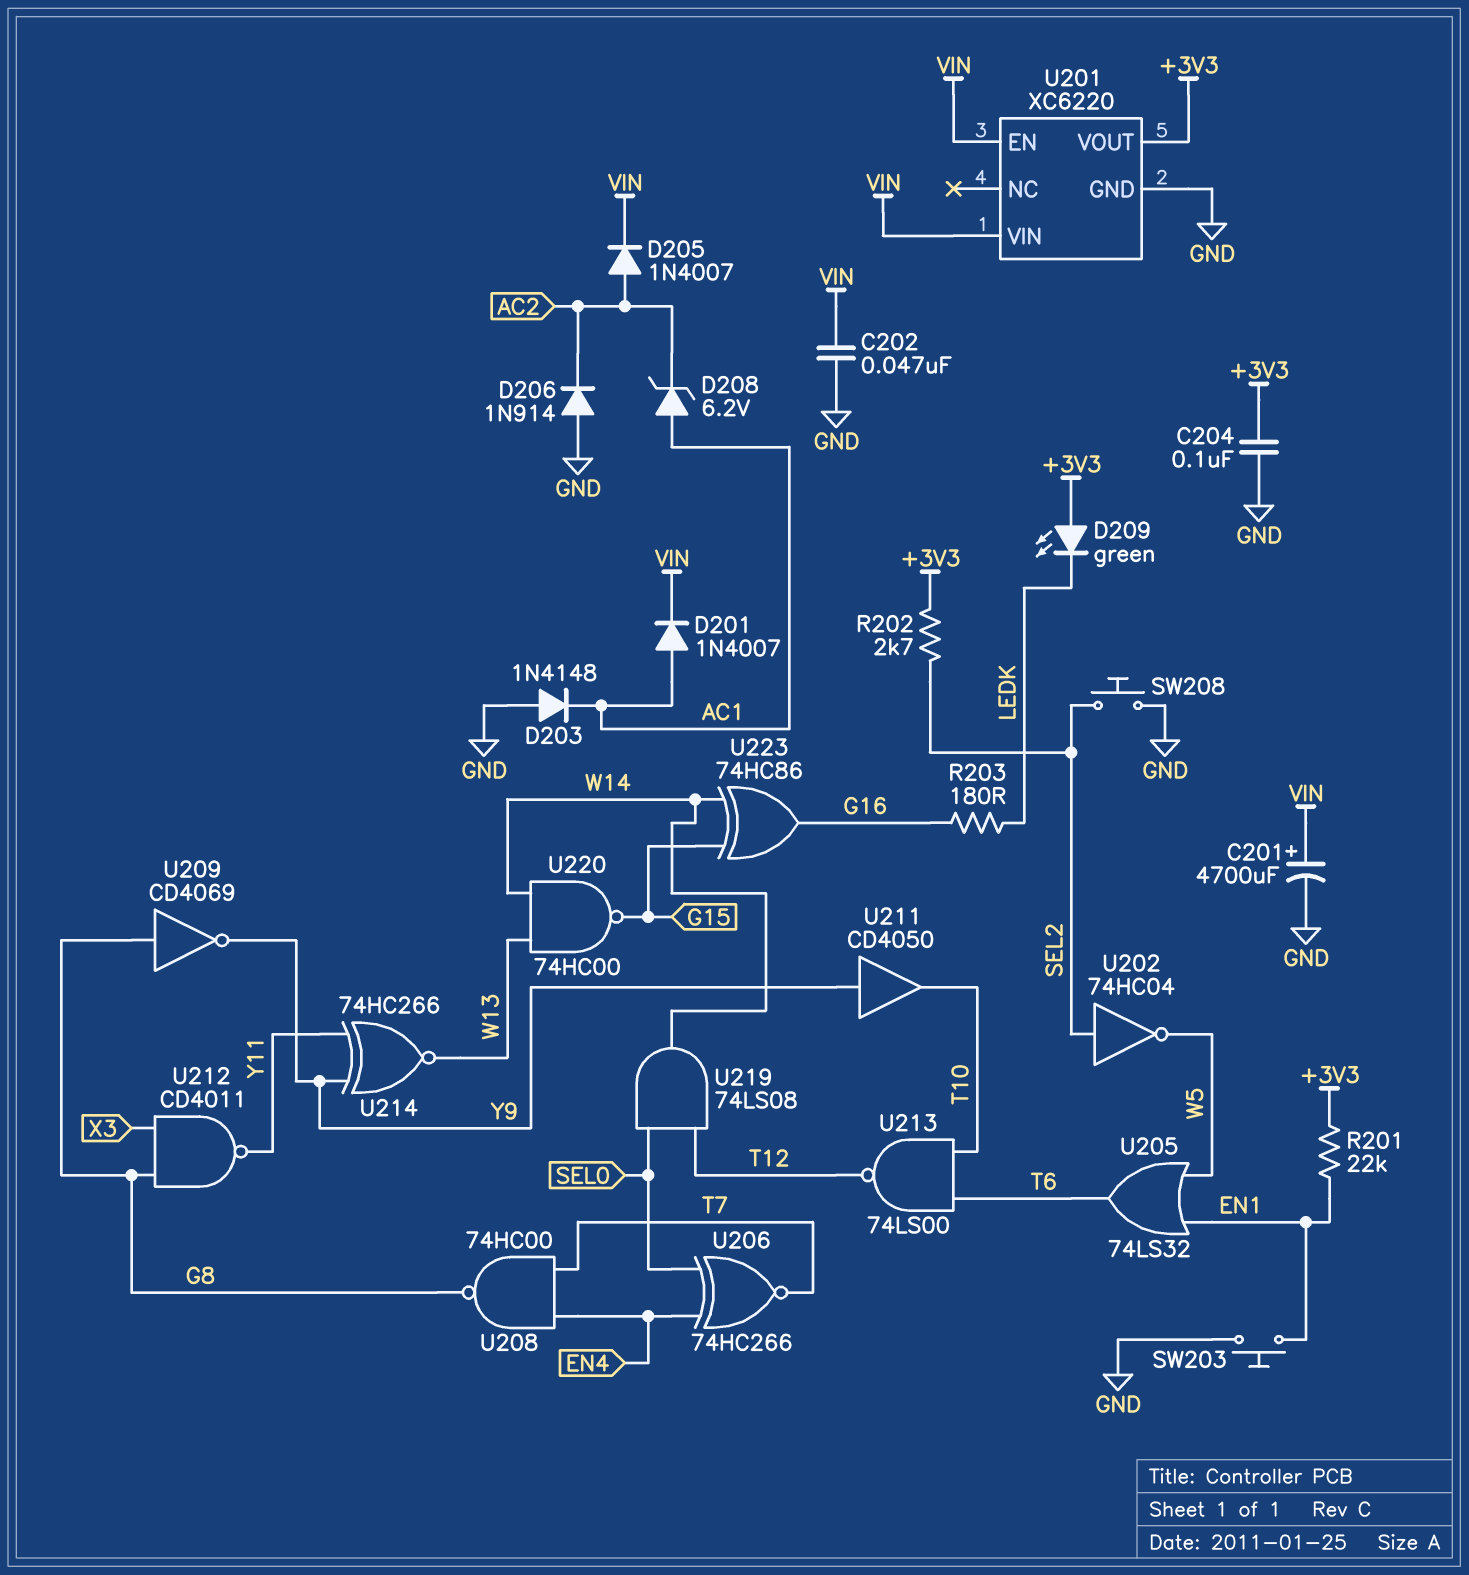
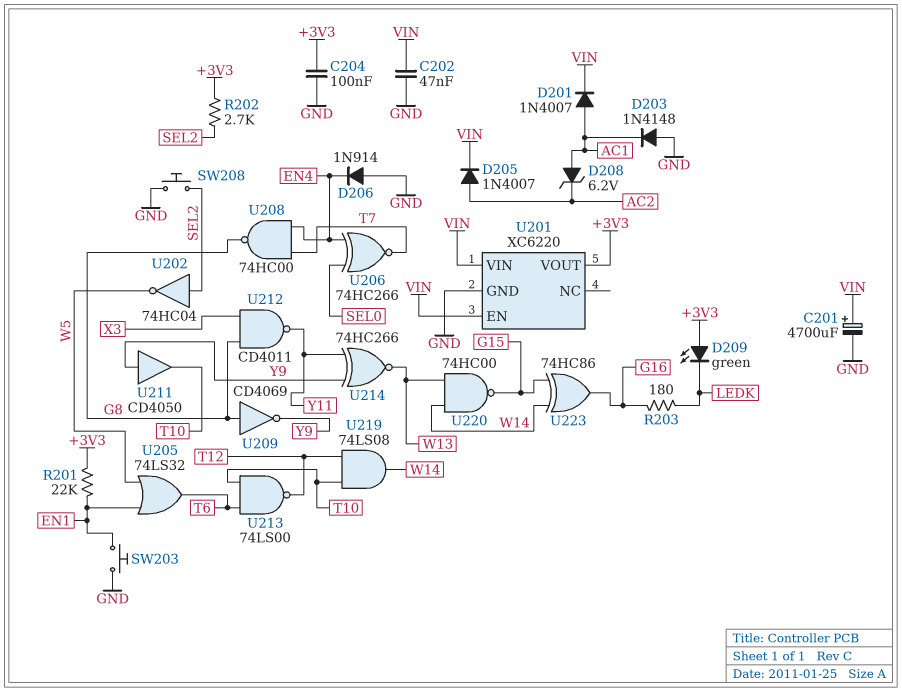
D206: diode 1N914 (A GND, K AC2) -> diode 1N914 (A GND, K EN4)
U219: AND 74LS08 (in SEL0, in T12, out W14) -> AND 74LS08 (in T10, in T12, out W14)

